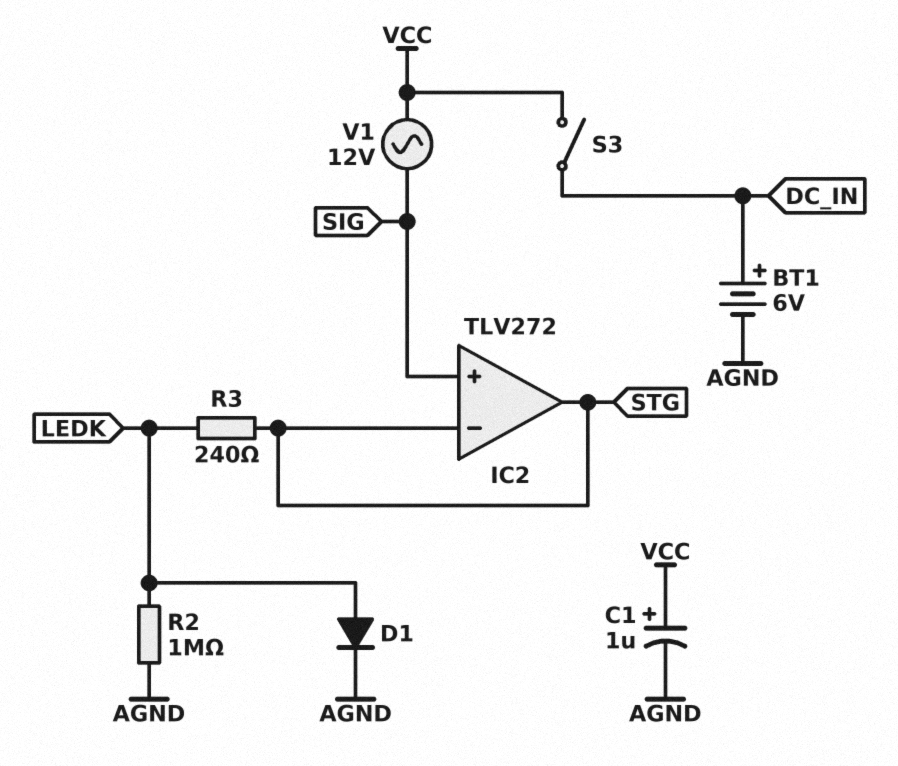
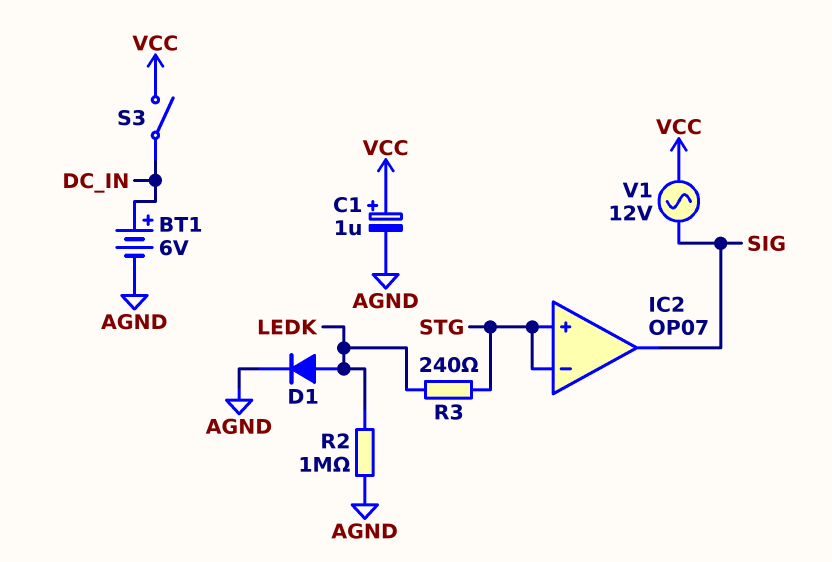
IC2: TLV272 -> OP07
IC2 pin in+: SIG -> STG
IC2 pin out: STG -> SIG

